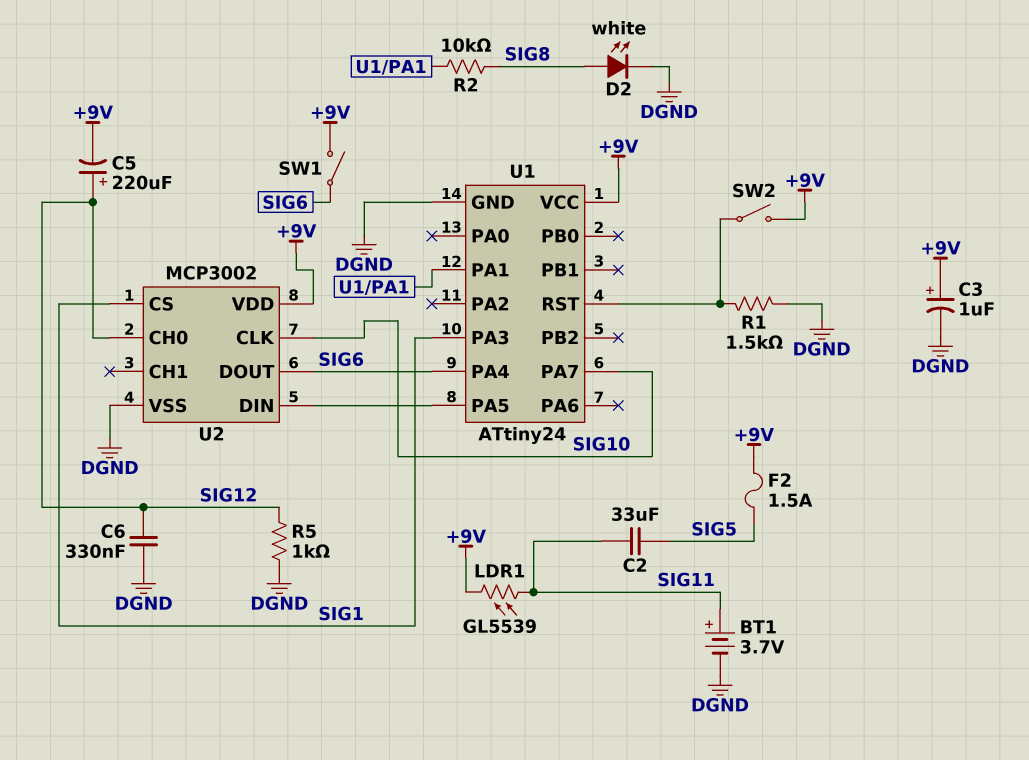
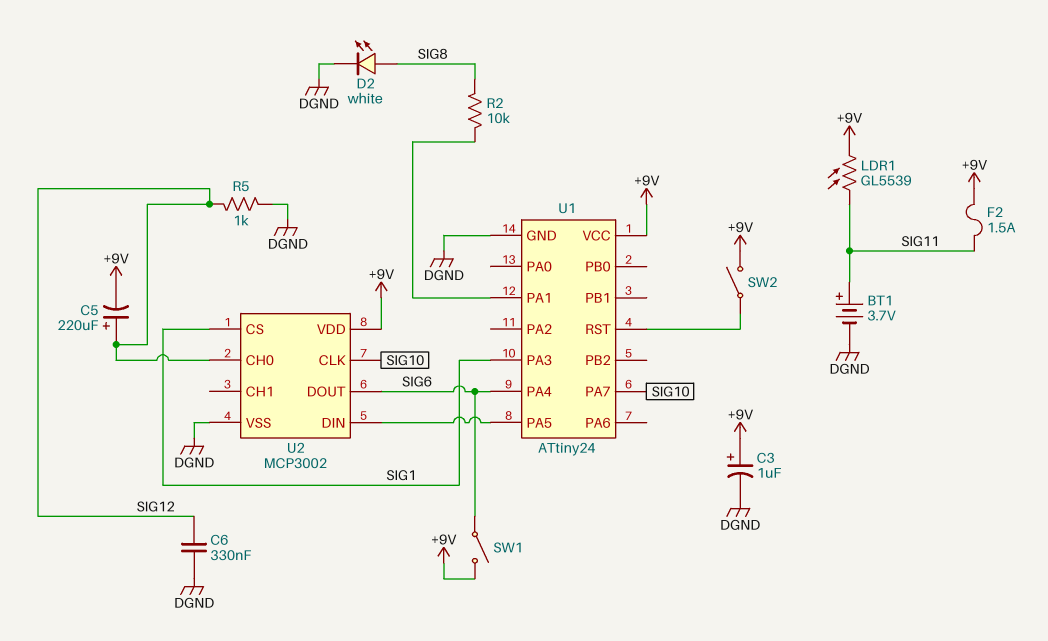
C2: 33uF (SIG5, SIG11) -> none
F2: 1.5A (+9V, SIG5) -> 1.5A (+9V, SIG11)
R1: 1.5k (DGND, U1/RST) -> none

